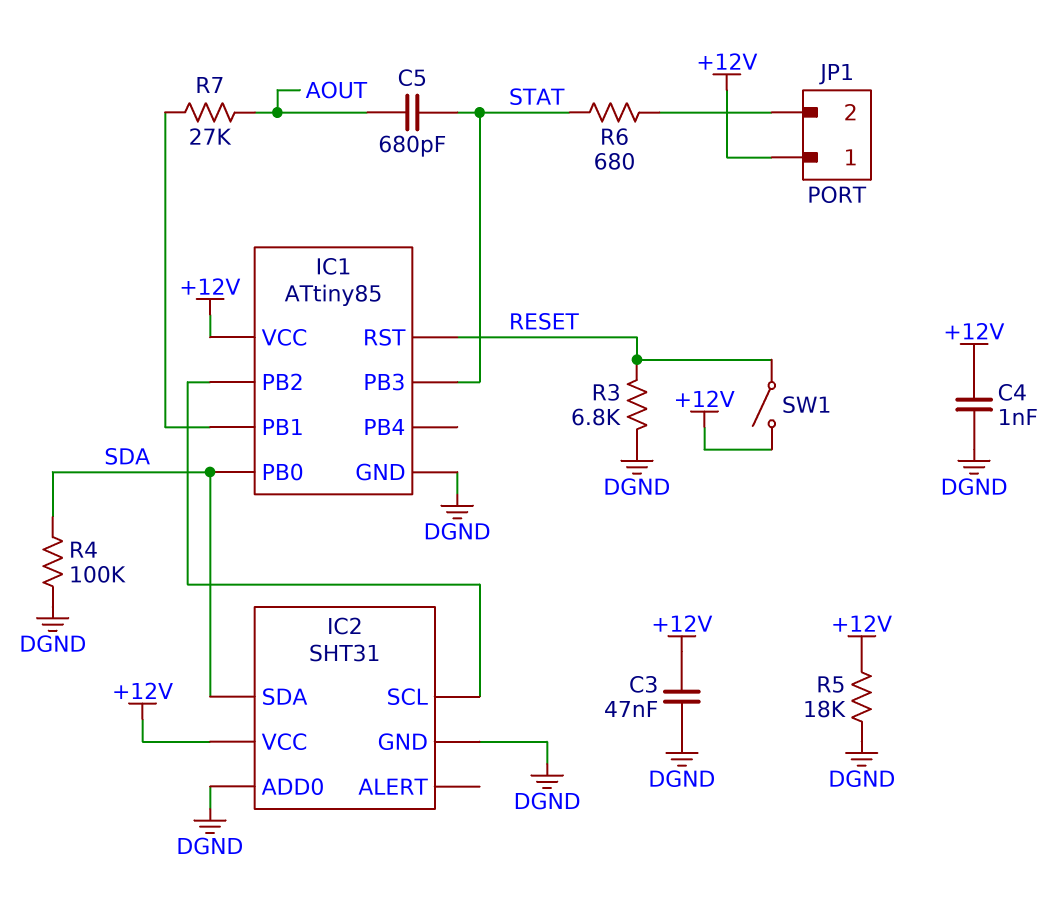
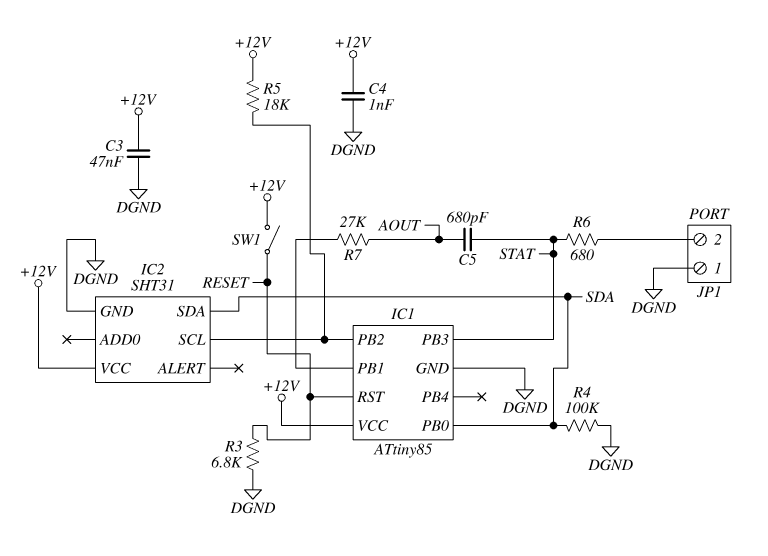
IC2 pin ADD0: DGND -> none
JP1 pin 1: +12V -> DGND
R5: 18k (+12V, DGND) -> 18k (+12V, IC1/PB2)

